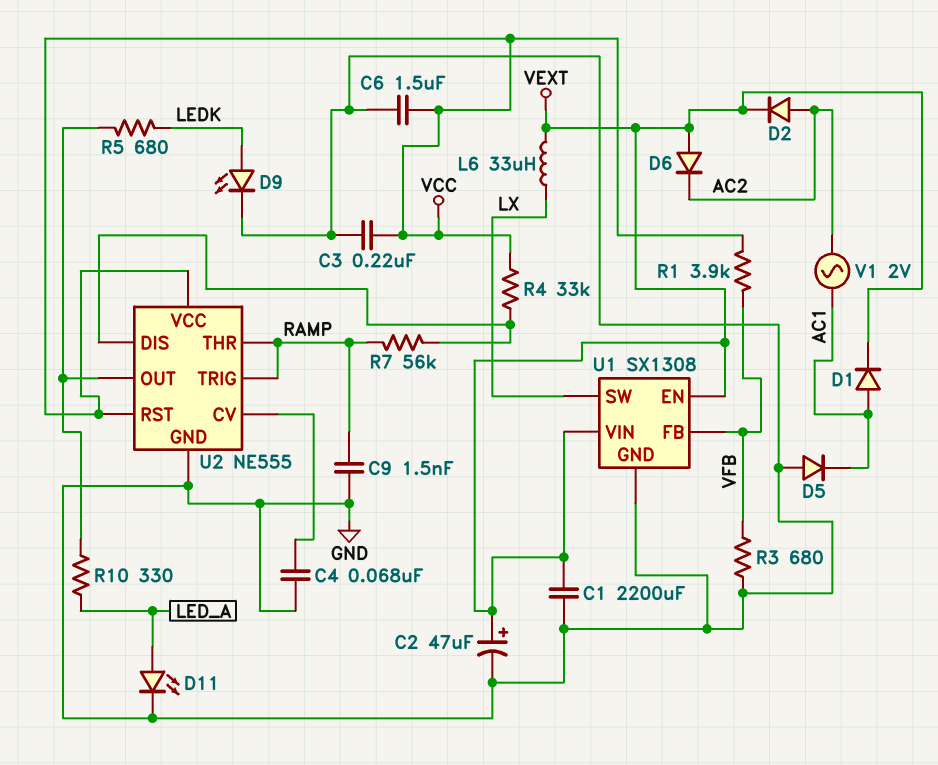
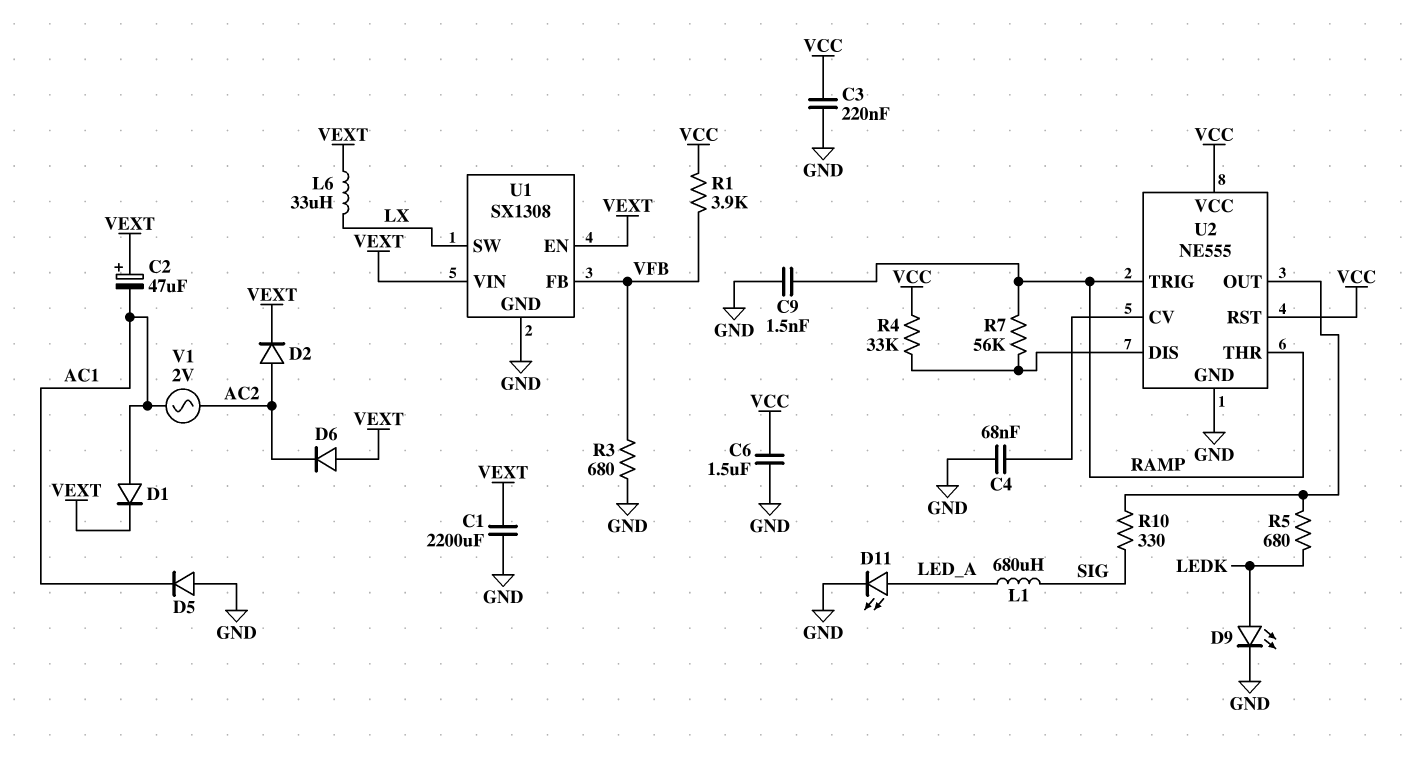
C2: 47uF (plus VEXT, minus GND) -> 47uF (plus VEXT, minus AC1)
L1: none -> 680uH (LED_A, SIG)
R10: 330 (LED_A, U2/OUT) -> 330 (SIG, U2/OUT)

